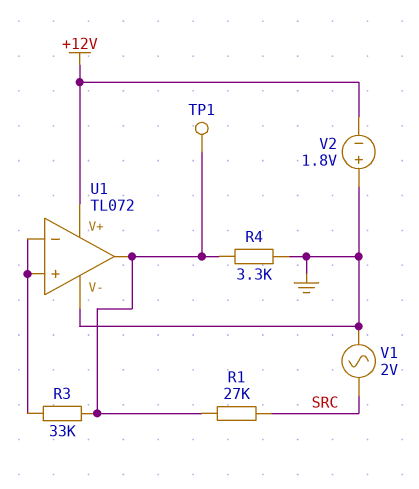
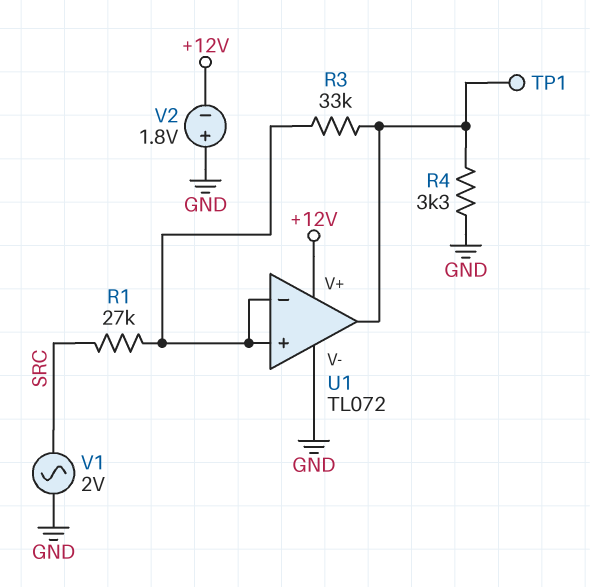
R1: 27k (SRC, U1/out) -> 27k (SRC, U1/in+)

